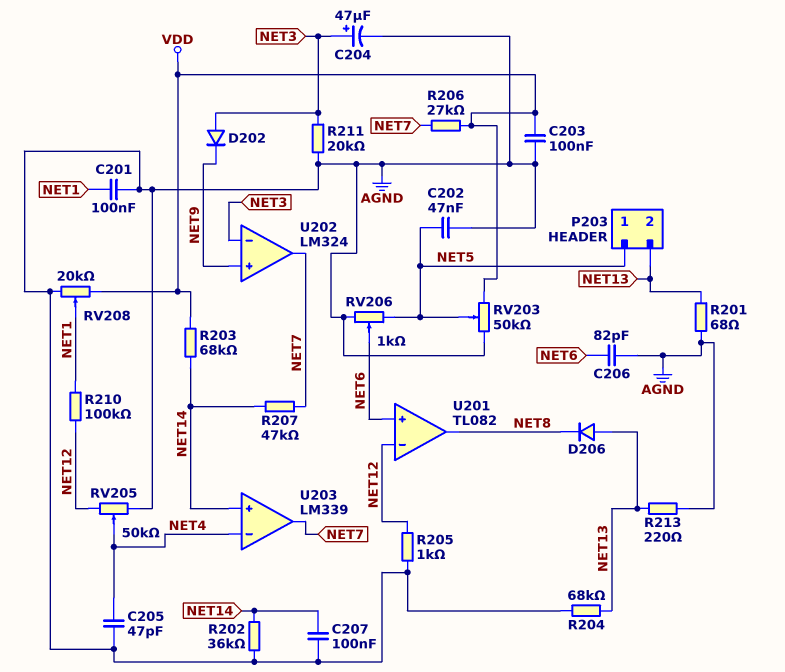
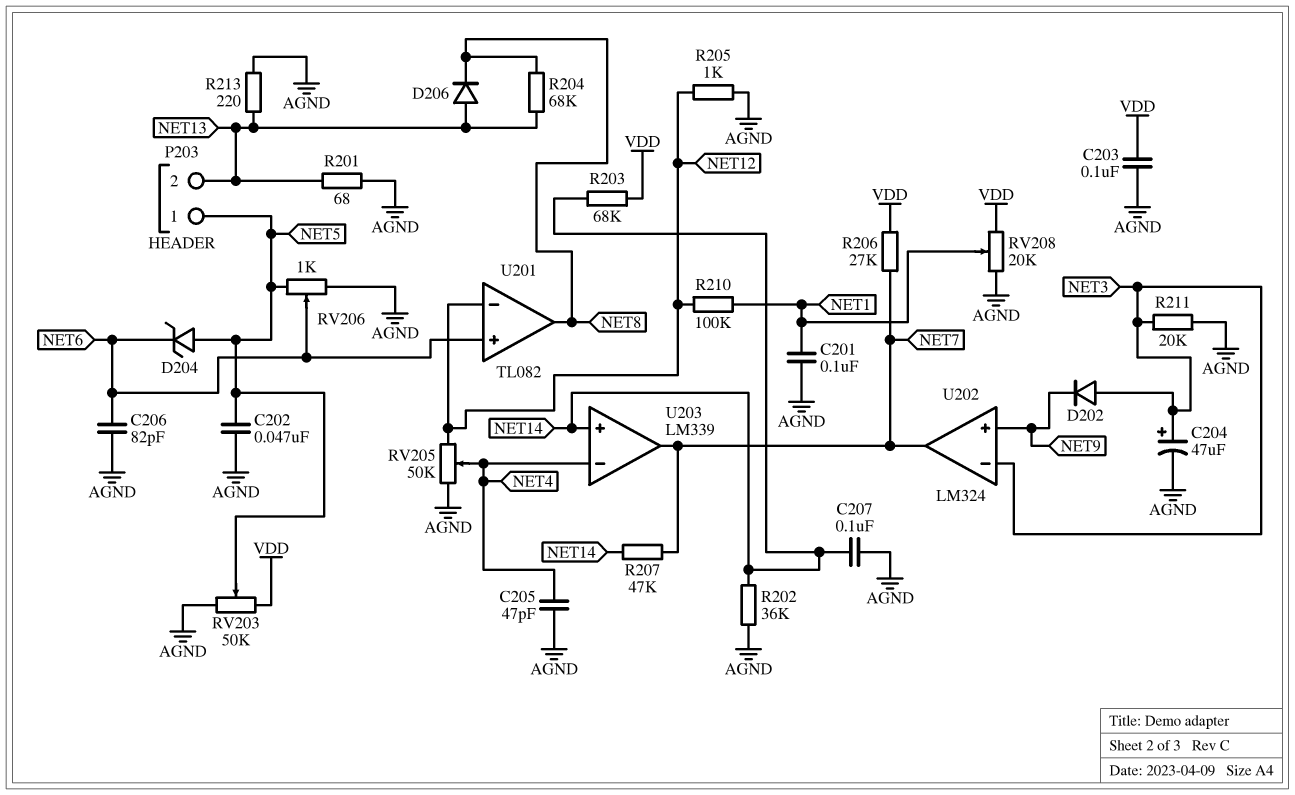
D204: none -> zener (A NET5, K NET6)
R204: 68k (AGND, NET13) -> 68k (NET8, NET13)

